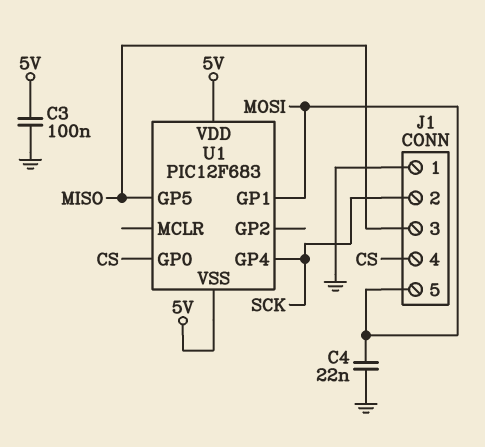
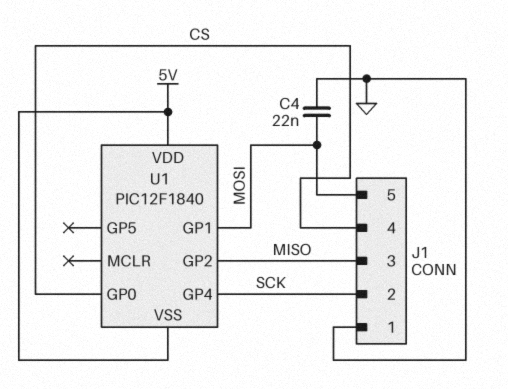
C3: 100nF (5V, GND) -> none
U1: PIC12F683 -> PIC12F1840
U1 pin GP2: none -> MISO
U1 pin GP5: MISO -> none

